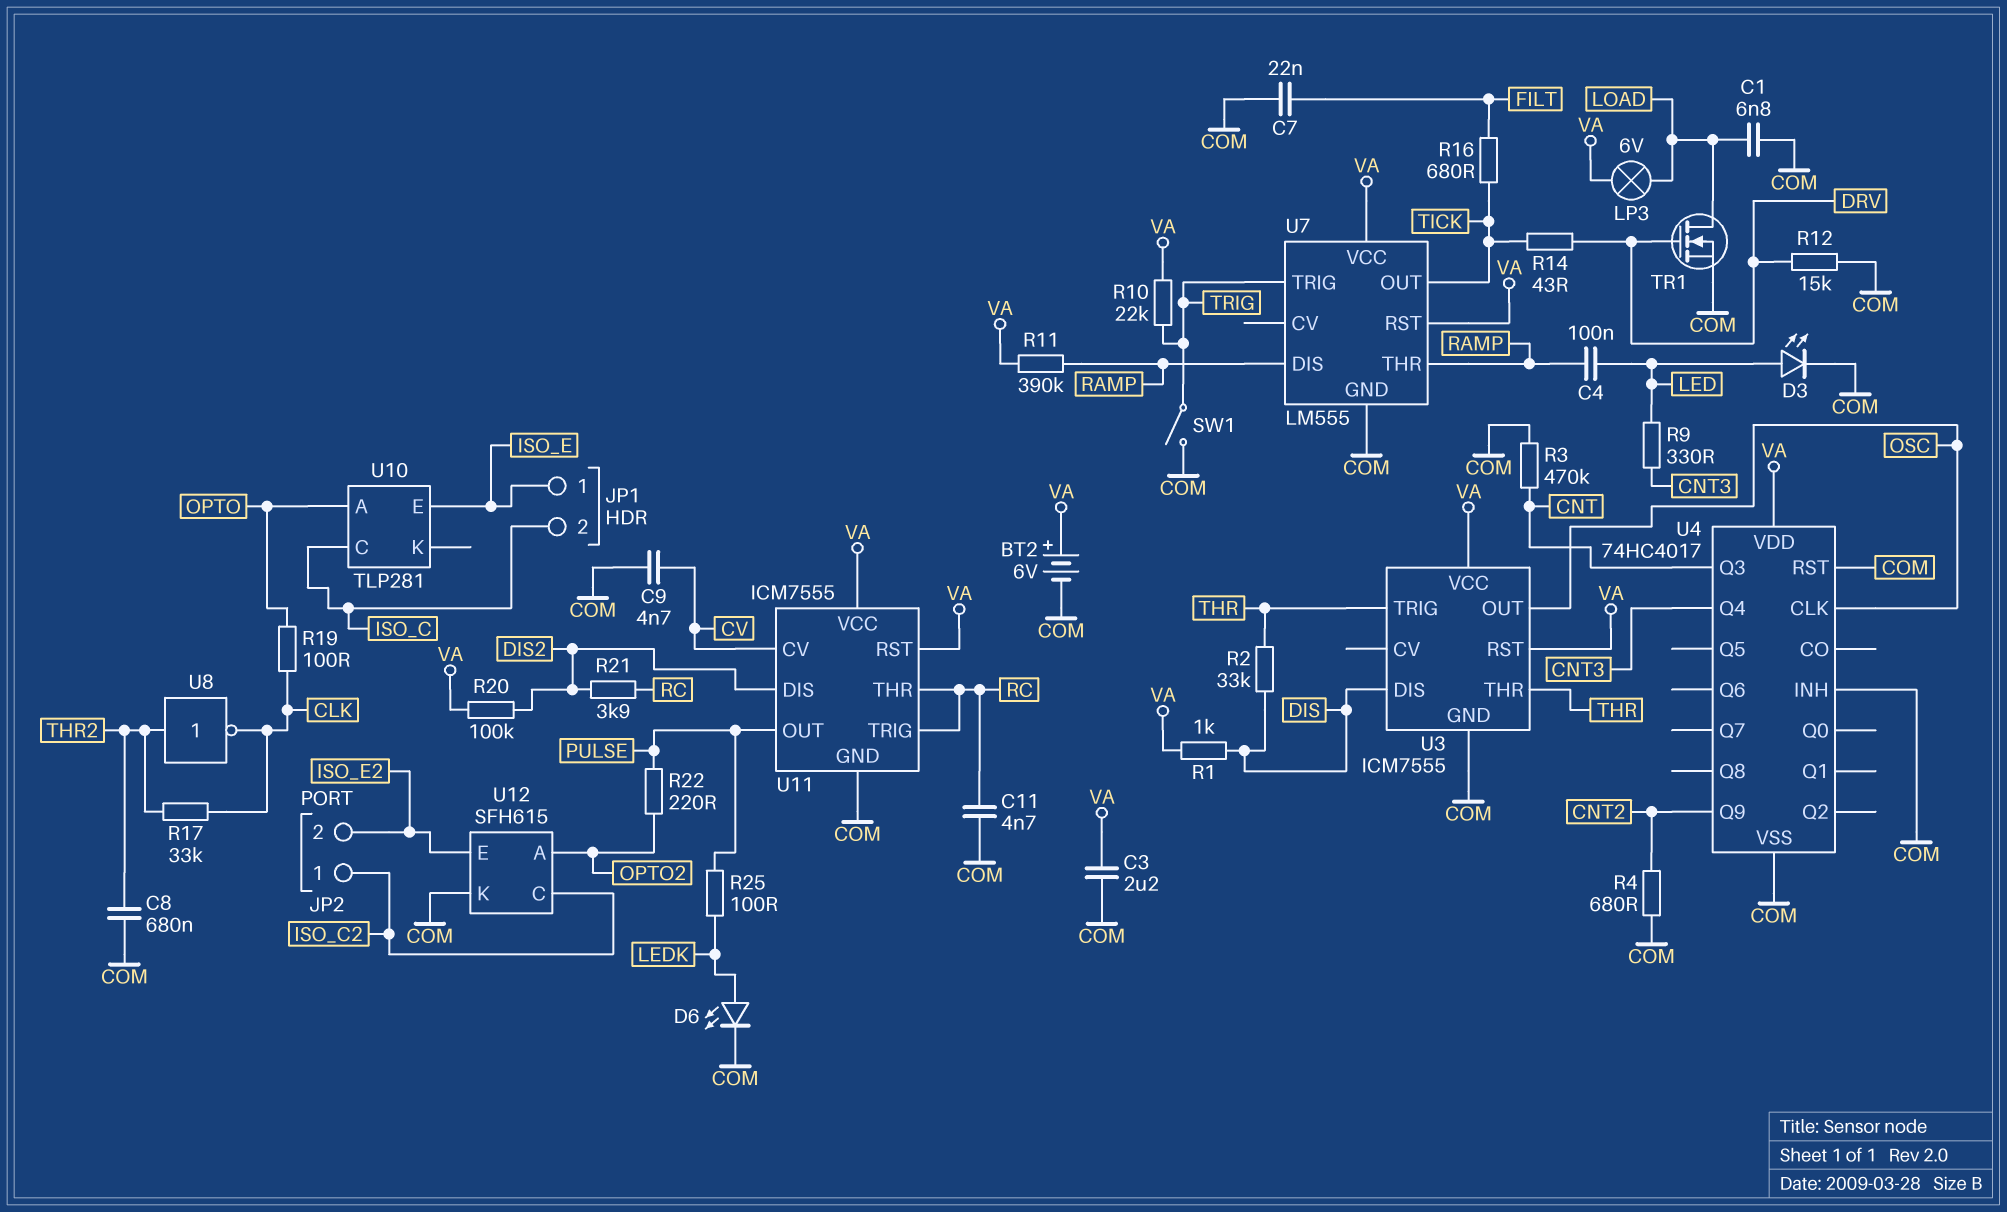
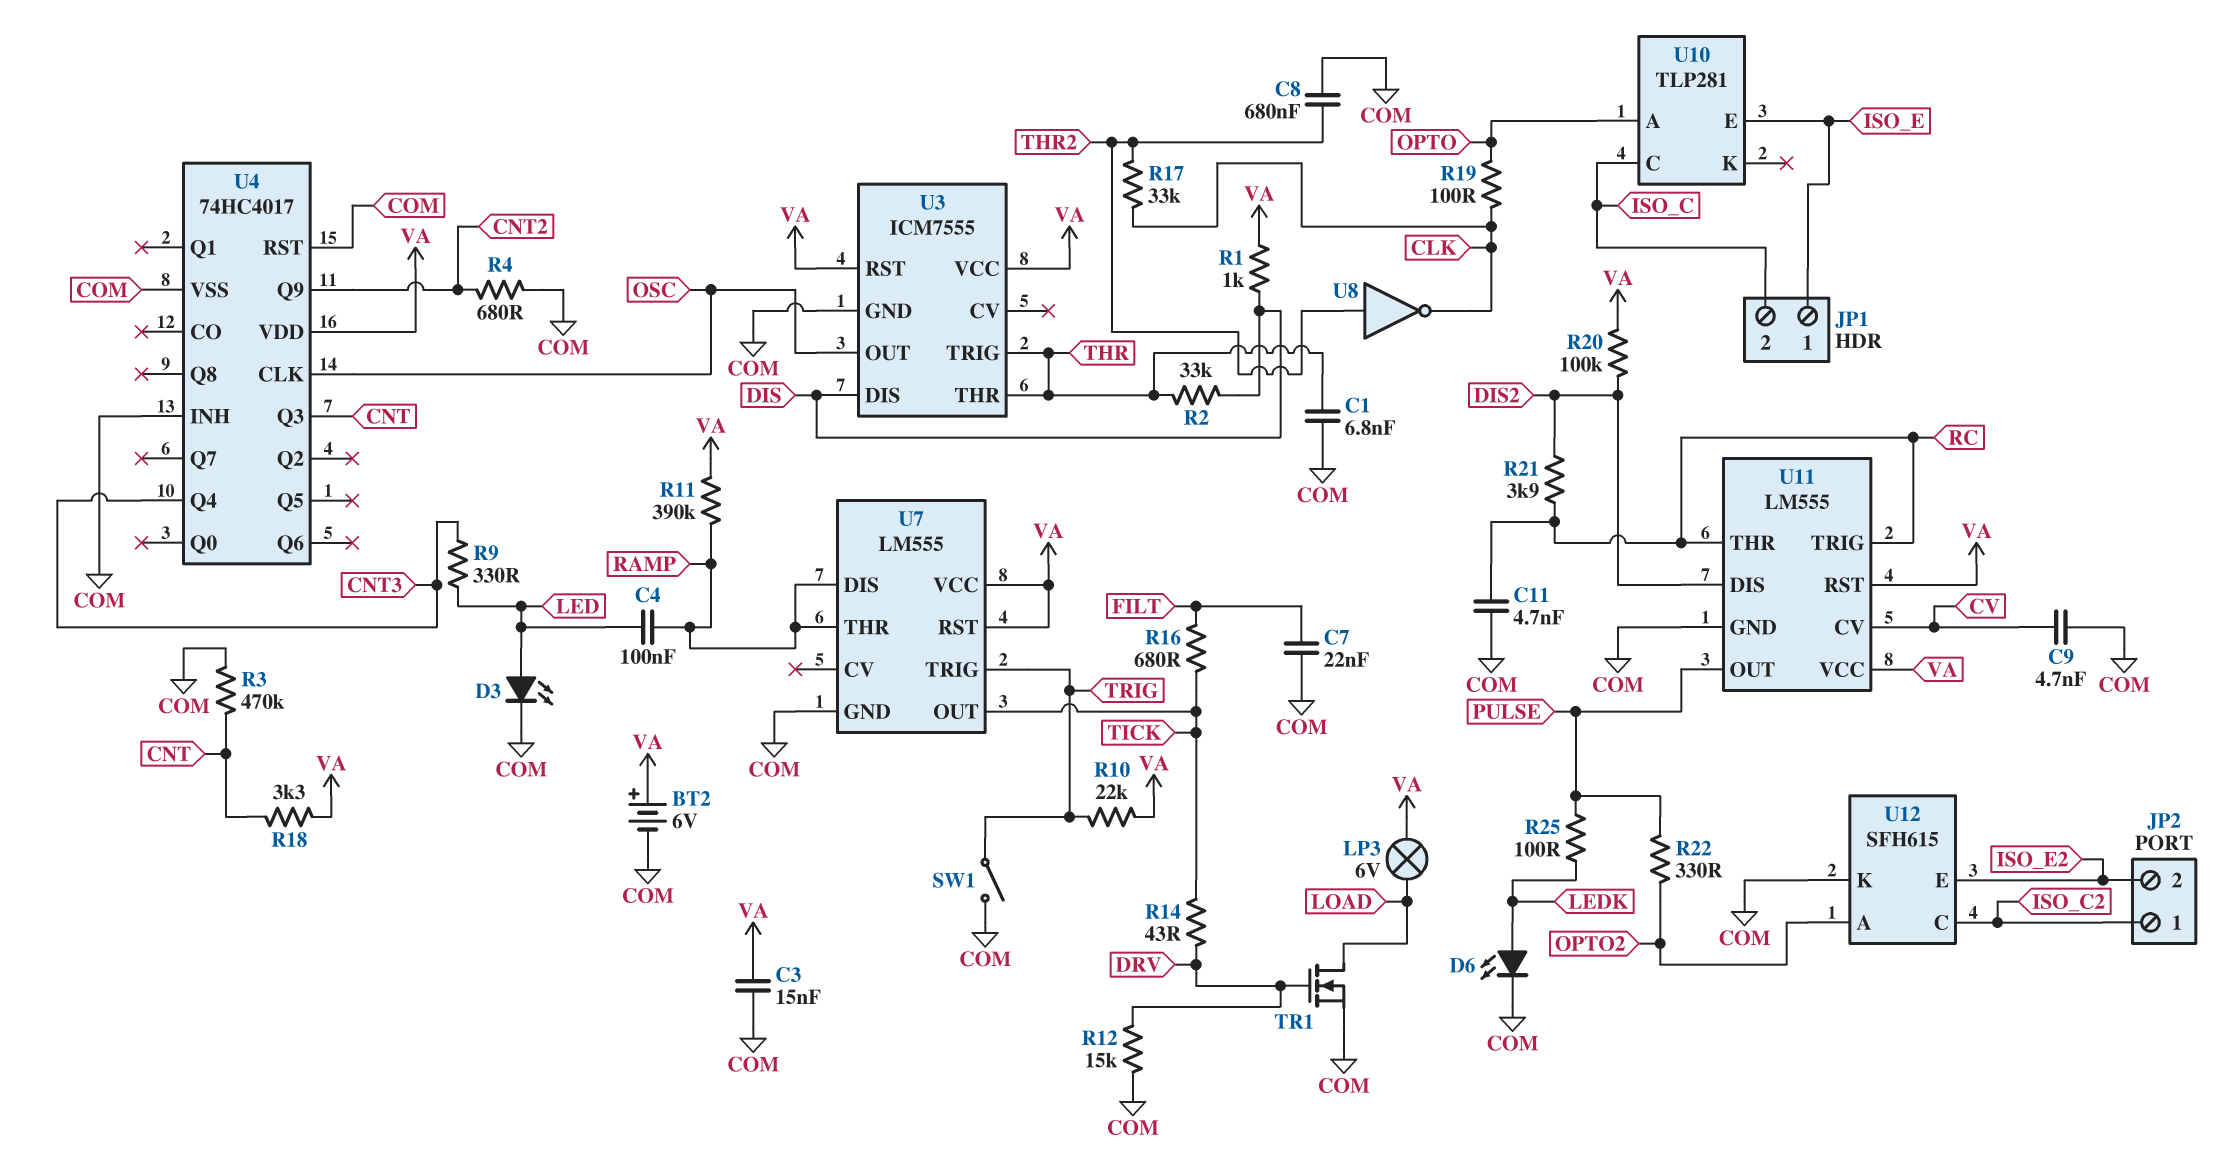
C1: 6.8nF (COM, LOAD) -> 6.8nF (COM, THR)
C3: 2.2uF (COM, VA) -> 15nF (COM, VA)
R18: none -> 3.3k (CNT, VA)
R22: 220 (OPTO2, PULSE) -> 330 (OPTO2, PULSE)
U11: ICM7555 -> LM555

